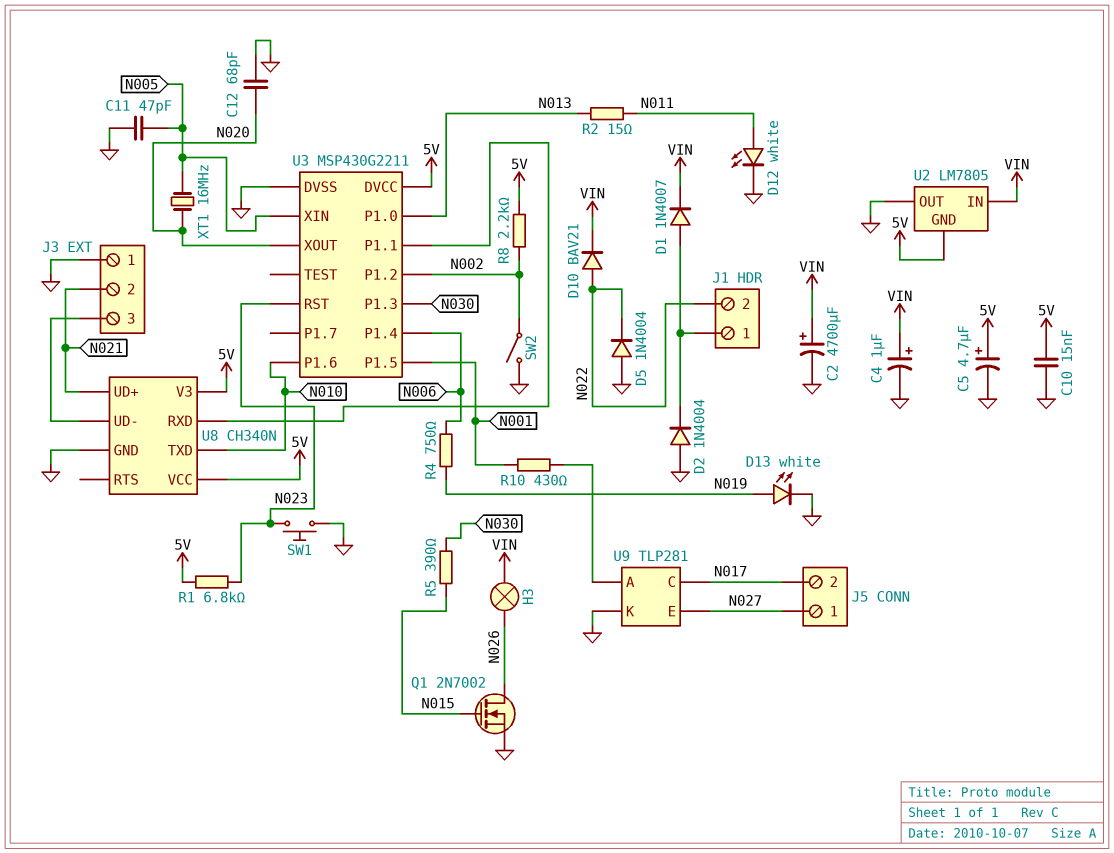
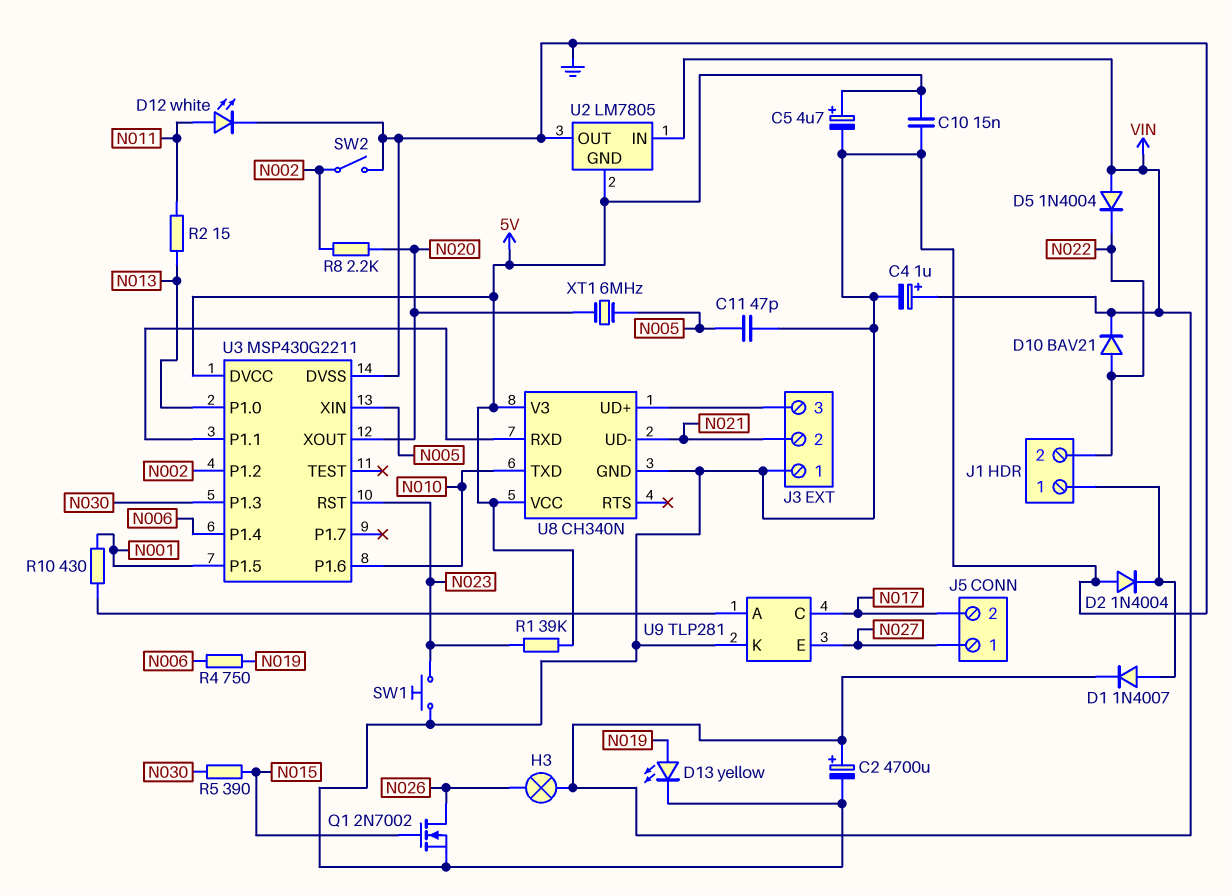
C12: 68pF (GND, N020) -> none
D5: diode 1N4004 (A GND, K N022) -> diode 1N4004 (A VIN, K N022)
D13: LED white (A N019, K GND) -> LED yellow (A N019, K GND)
R1: 6.8k (5V, N023) -> 39k (5V, N023)
R8: 2.2k (5V, N002) -> 2.2k (N002, N020)
U8 pin UD+: N021 -> J3/3
U8 pin UD-: J3/3 -> N021
XT1: 16MHz (N005, N020) -> 6MHz (N005, N020)

